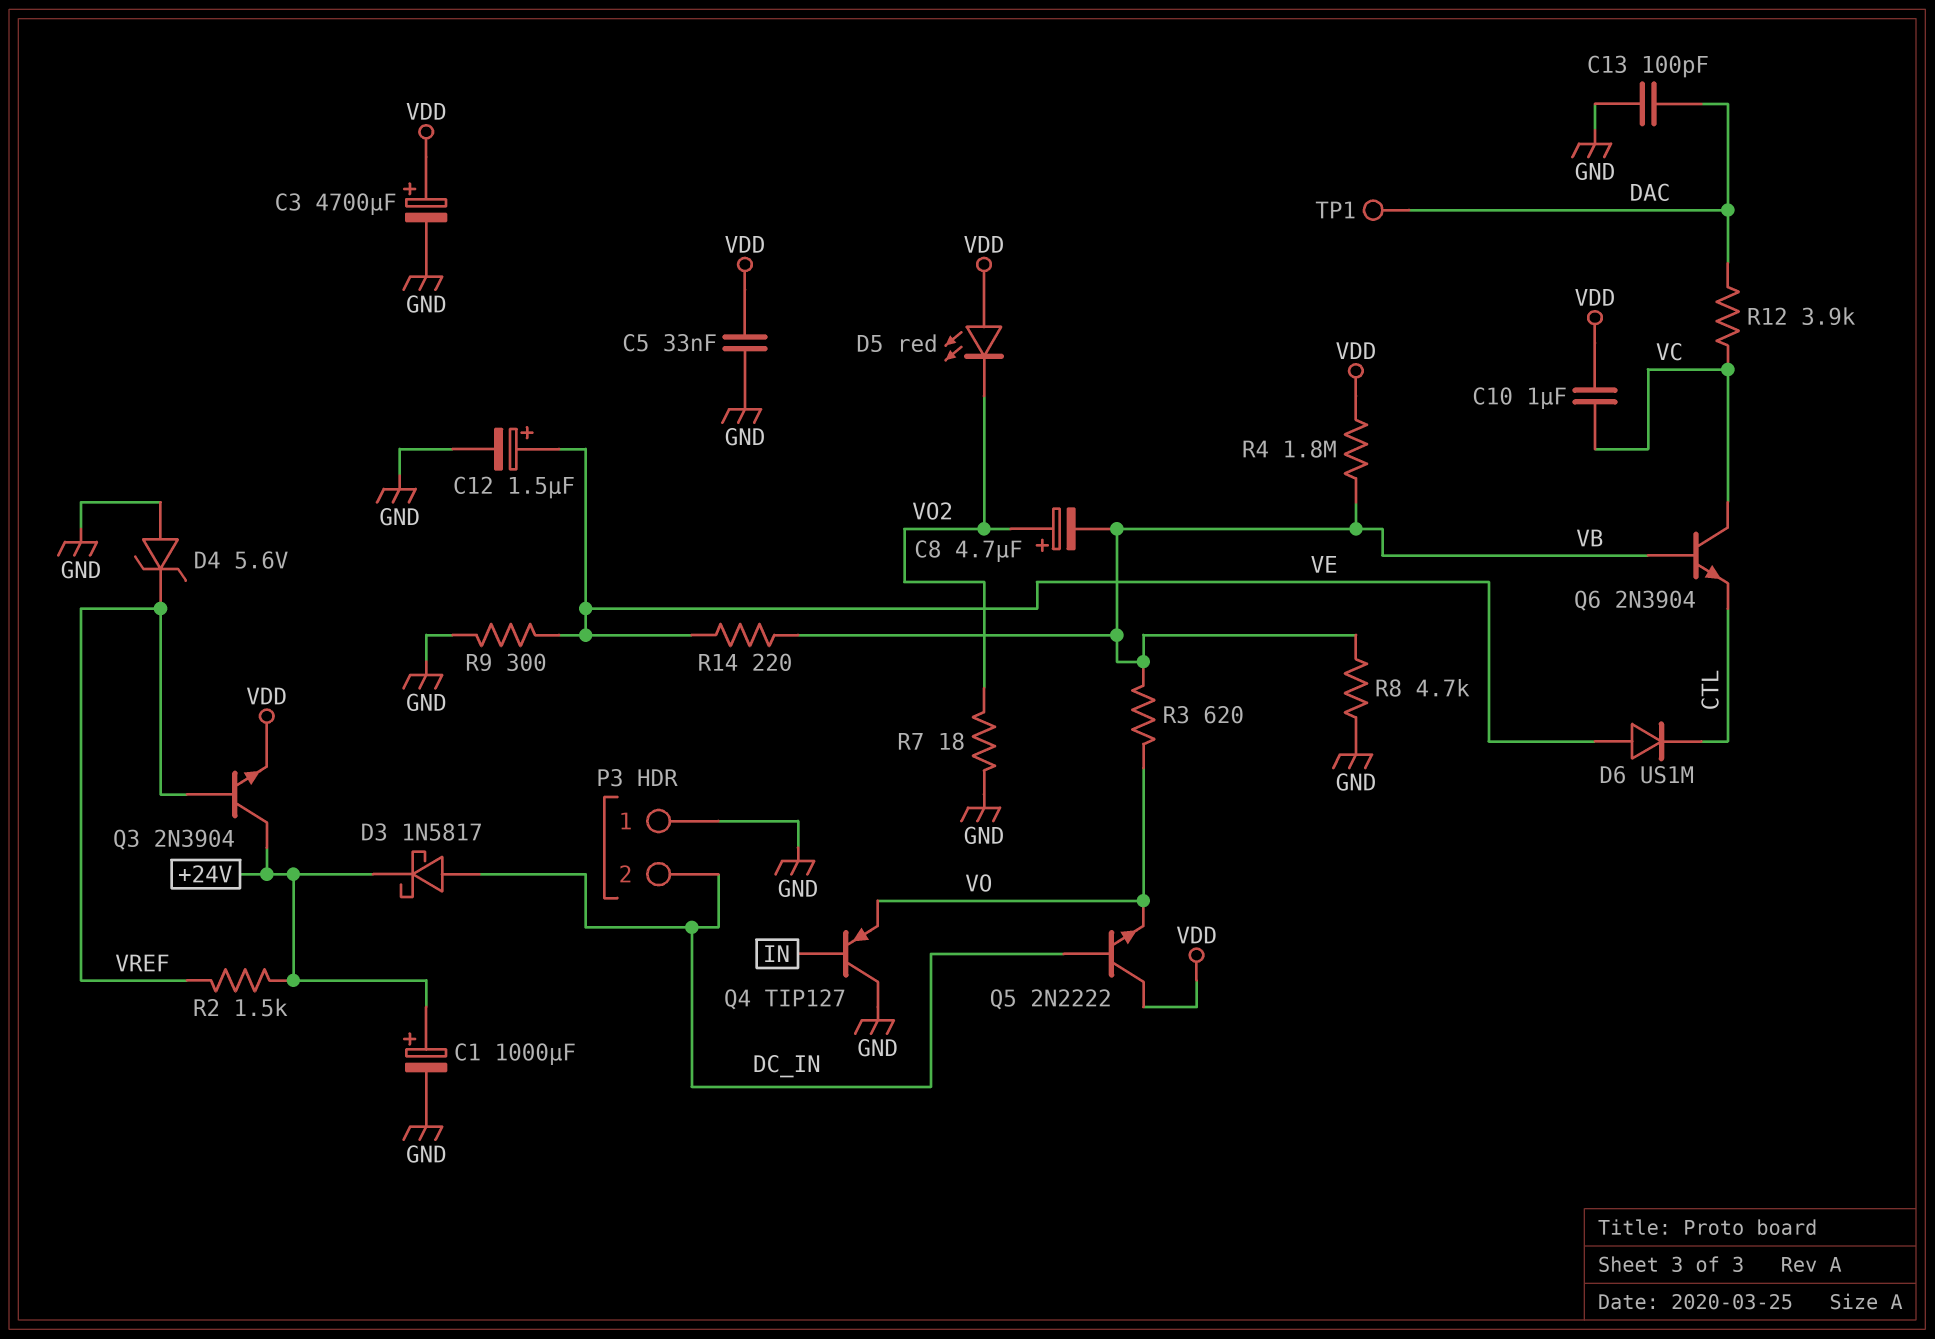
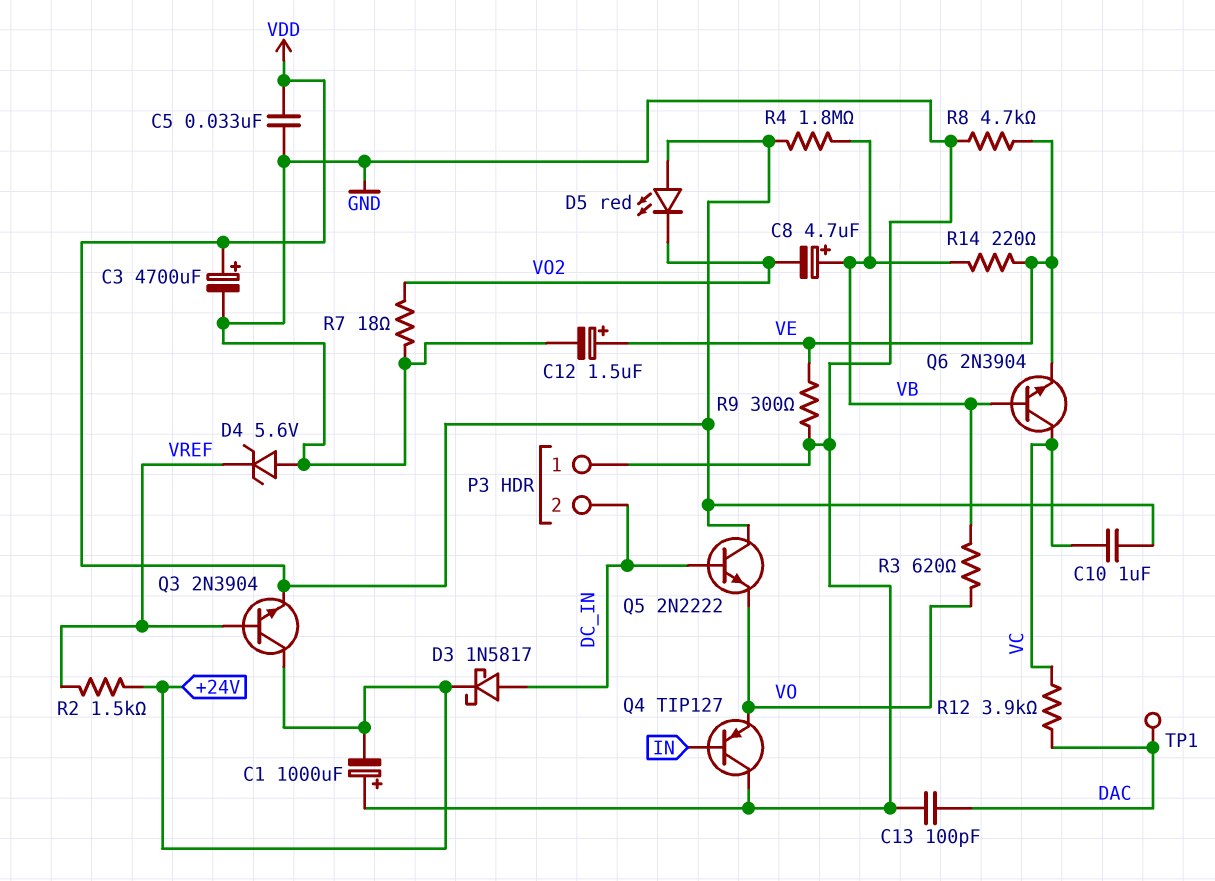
C1: 1000uF (plus +24V, minus GND) -> 1000uF (plus GND, minus +24V)
C8: 4.7uF (plus VO2, minus VB) -> 4.7uF (plus VB, minus VO2)
D6: diode US1M (A VE, K CTL) -> none
Q6: NPN 2N3904 (B VB, C VC, E CTL) -> NPN 2N3904 (B VB, C VC, E VE)
R8: 4.7k (GND, VB) -> 4.7k (GND, VE)

